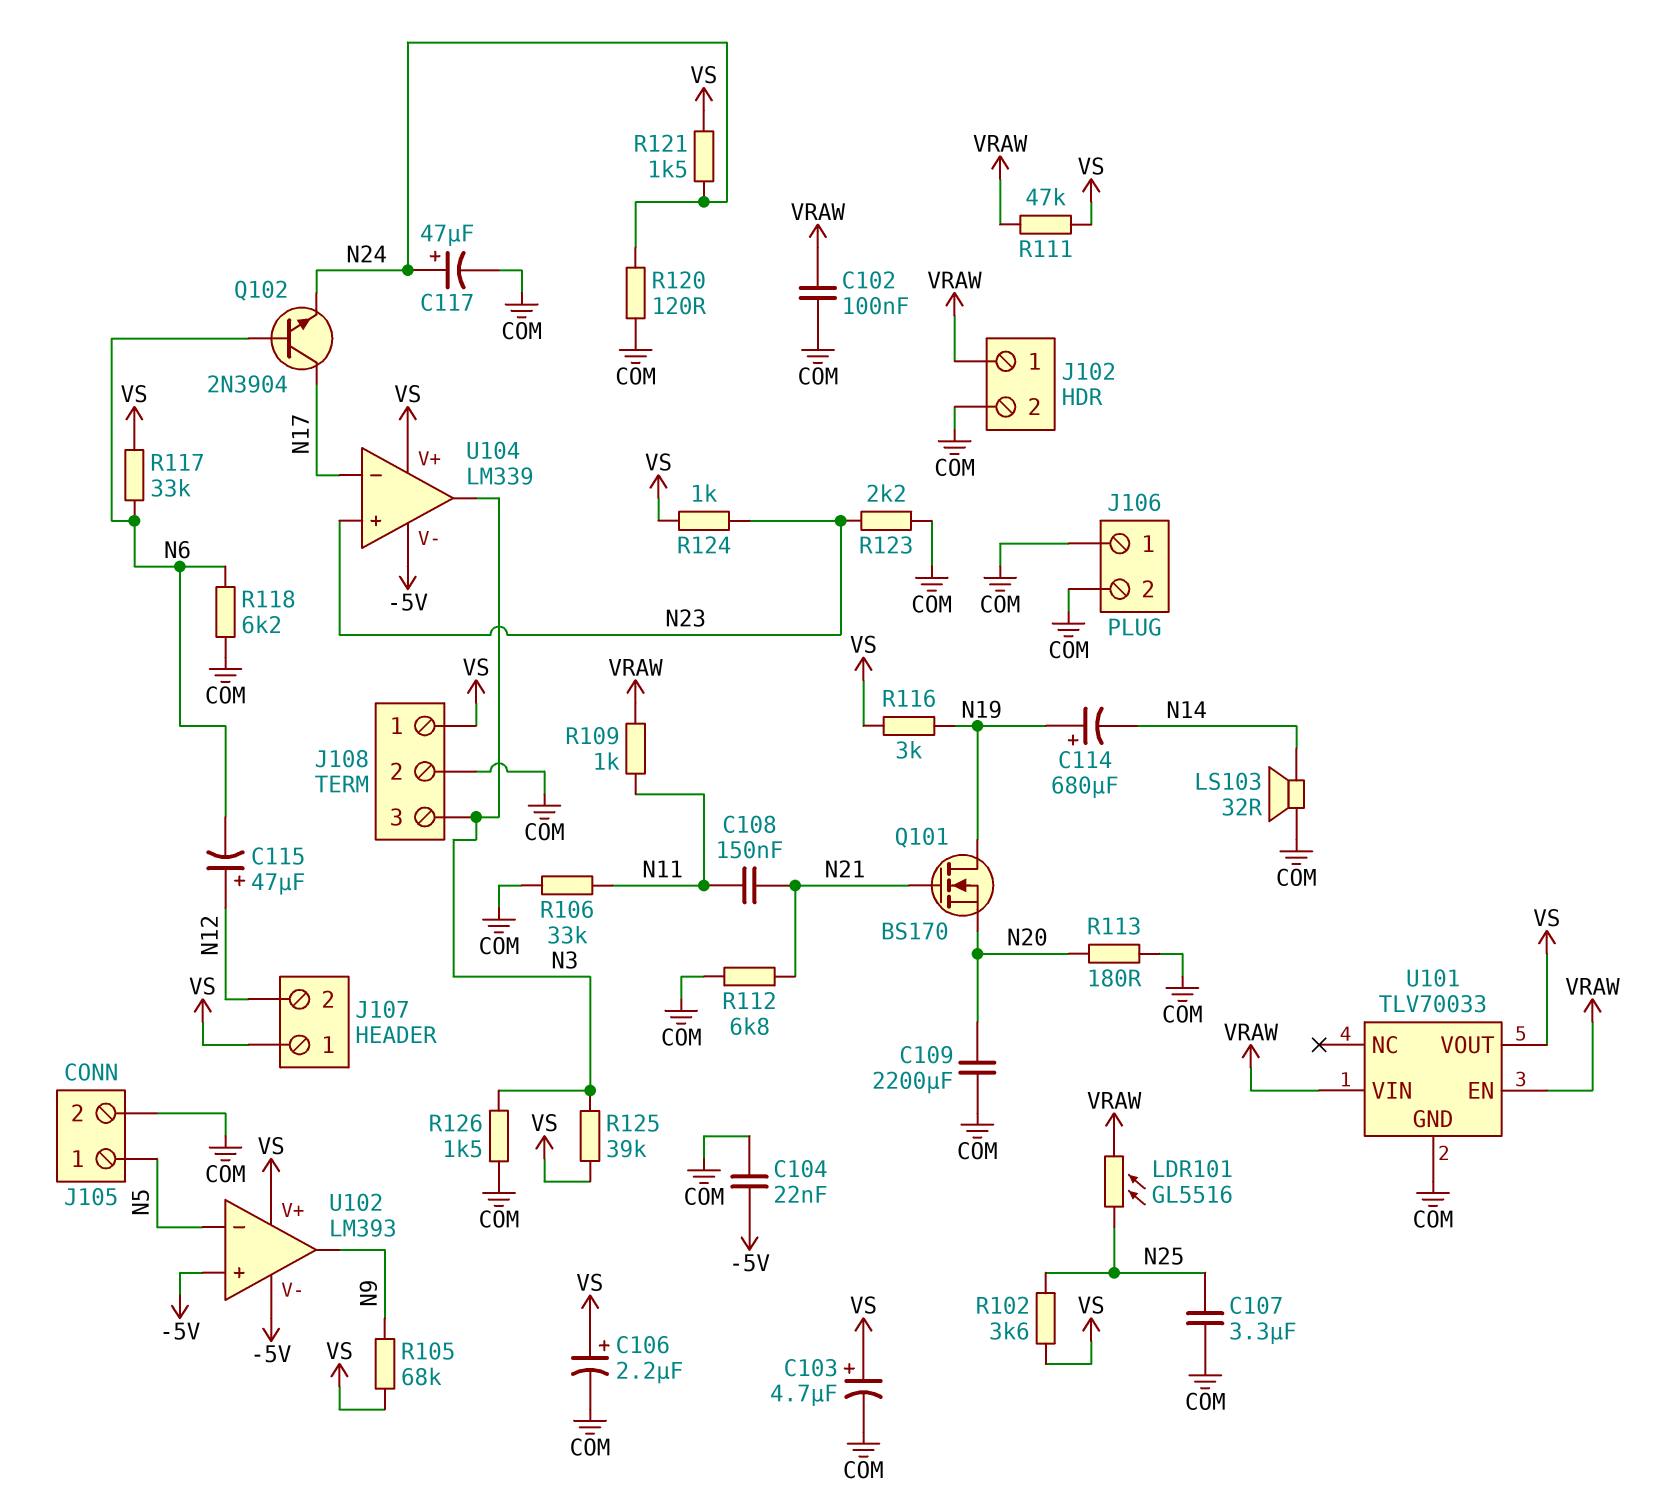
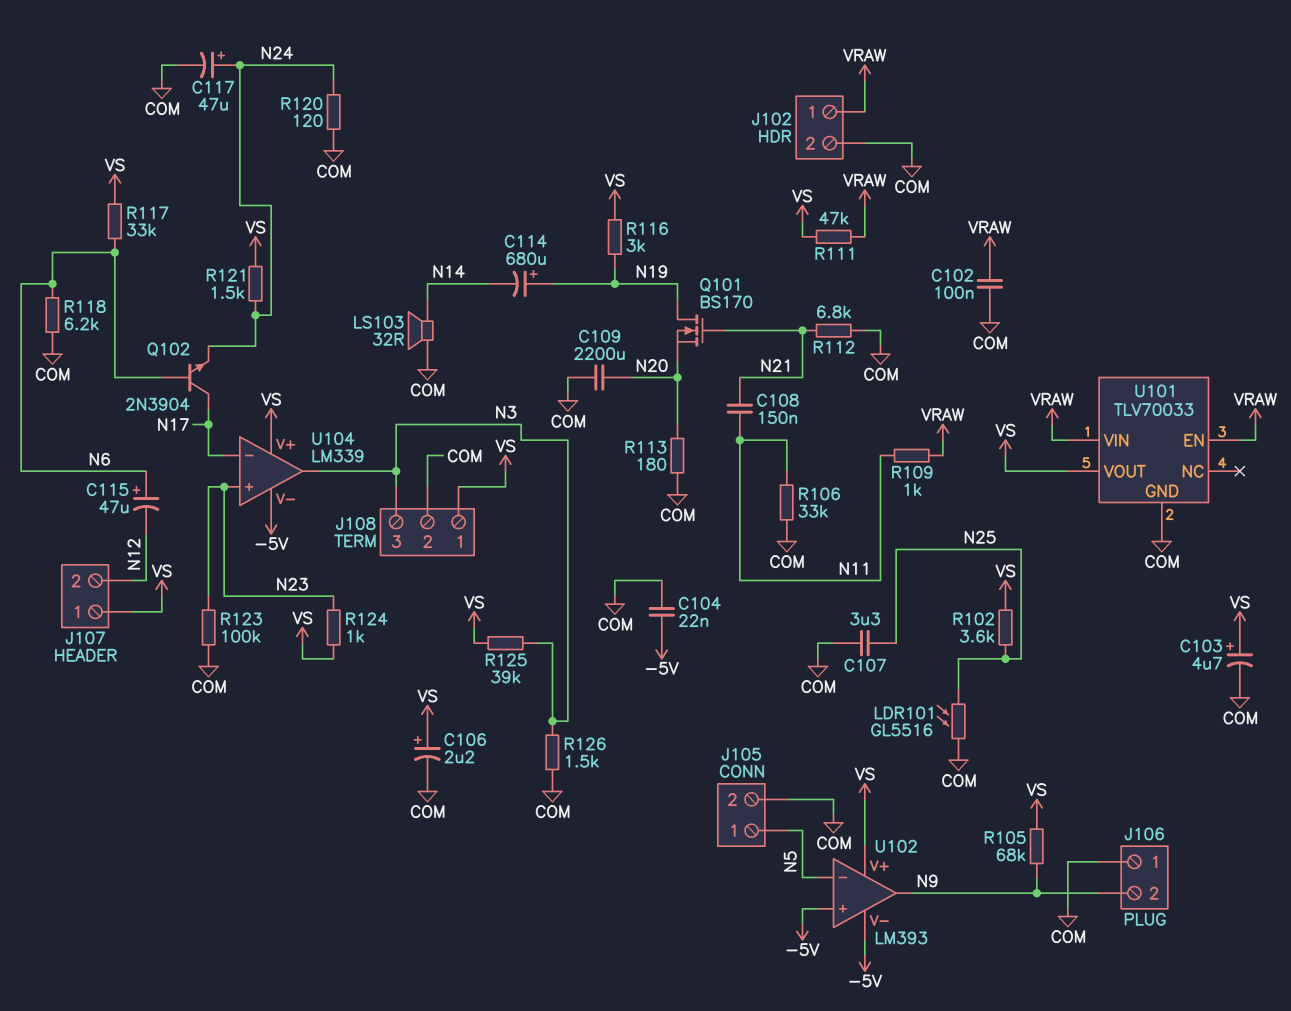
C115: 47uF (plus N12, minus N6) -> 47uF (plus N6, minus N12)
J106 pin 2: COM -> N9
LDR101: GL5516 (N25, VRAW) -> GL5516 (COM, N25)
R123: 2.2k (COM, N23) -> 100k (COM, N23)

